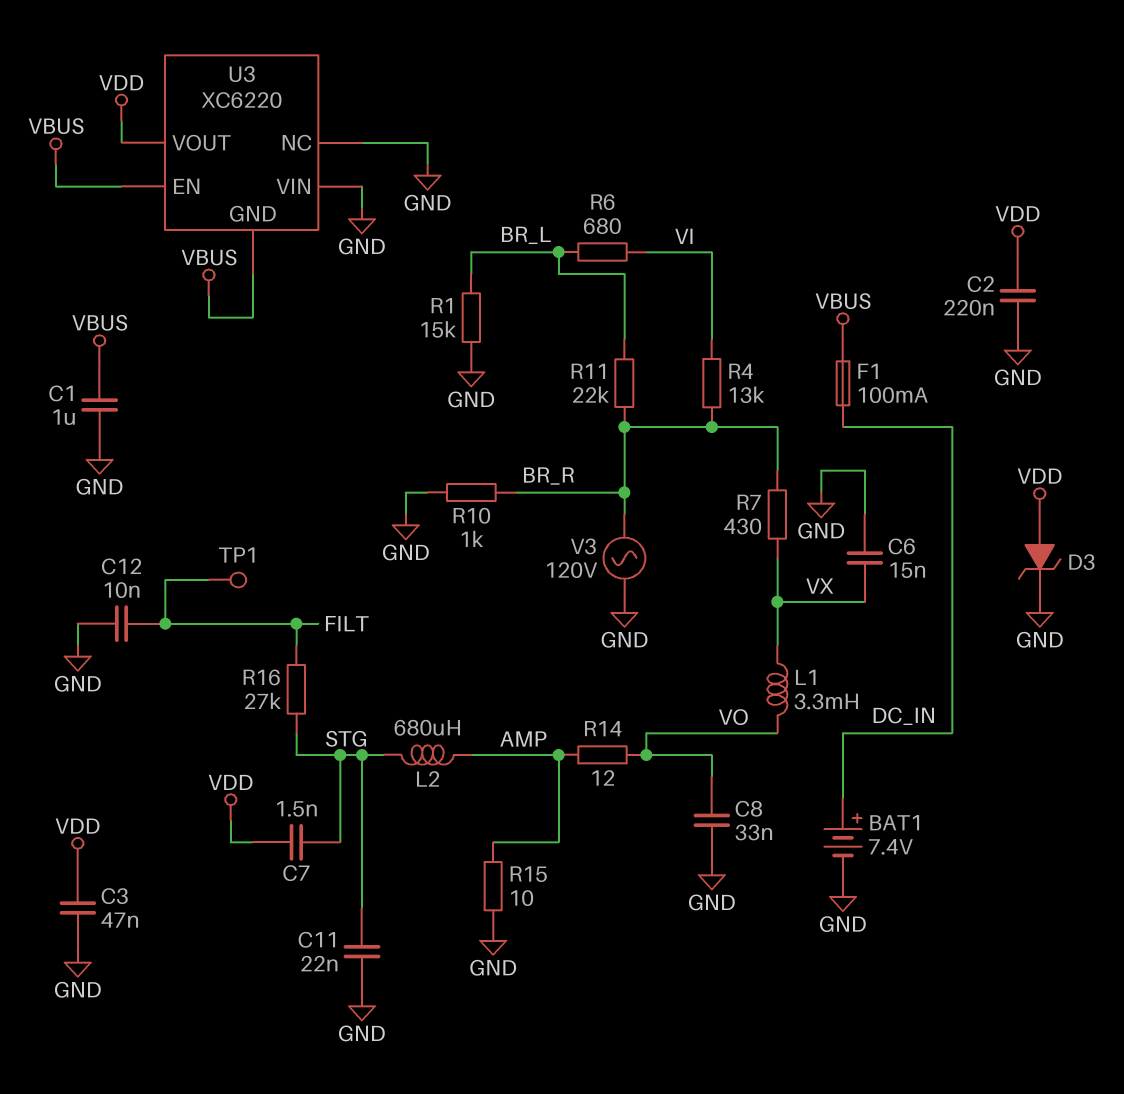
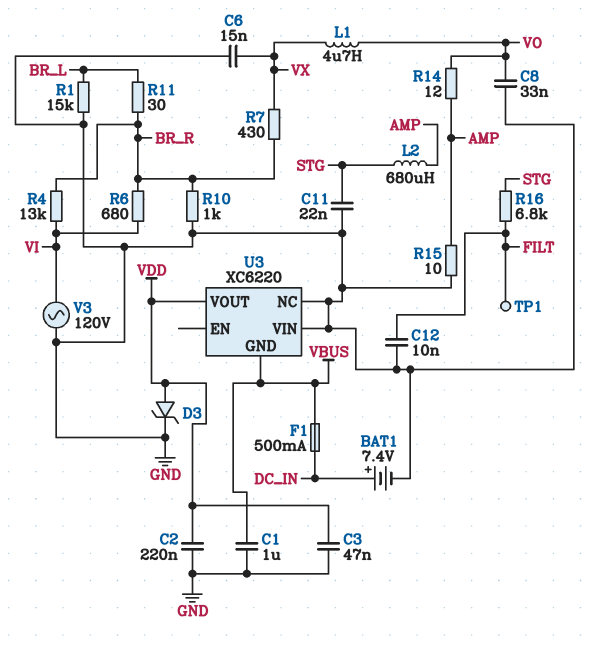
C7: 1.5nF (STG, VDD) -> none
F1: 100mA (DC_IN, VBUS) -> 500mA (DC_IN, VBUS)
L1: 3.3mH (VO, VX) -> 4.7uH (VO, VX)
R6: 680 (BR_L, VI) -> 680 (BR_R, VI)
R11: 22k (BR_L, BR_R) -> 30 (BR_L, BR_R)
R16: 27k (FILT, STG) -> 6.8k (FILT, STG)
U3 pin EN: VBUS -> none
V3: AC 120V (BR_R, GND) -> AC 120V (GND, VI)

